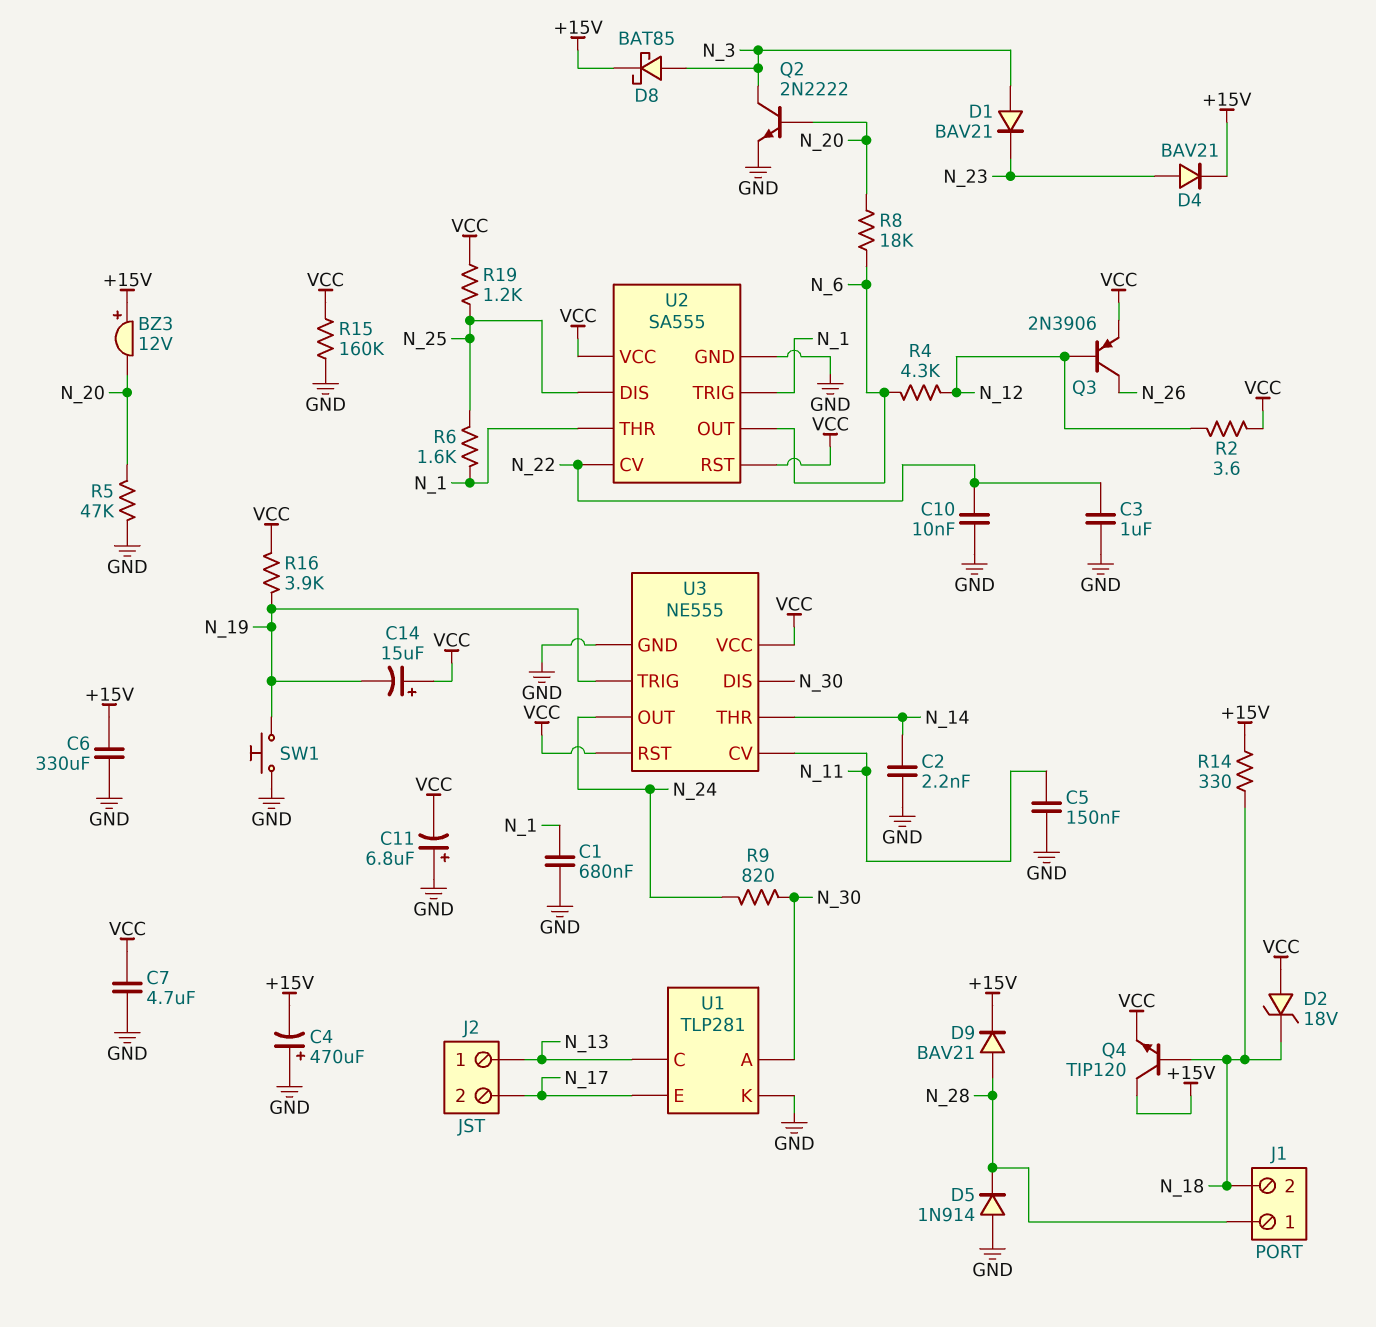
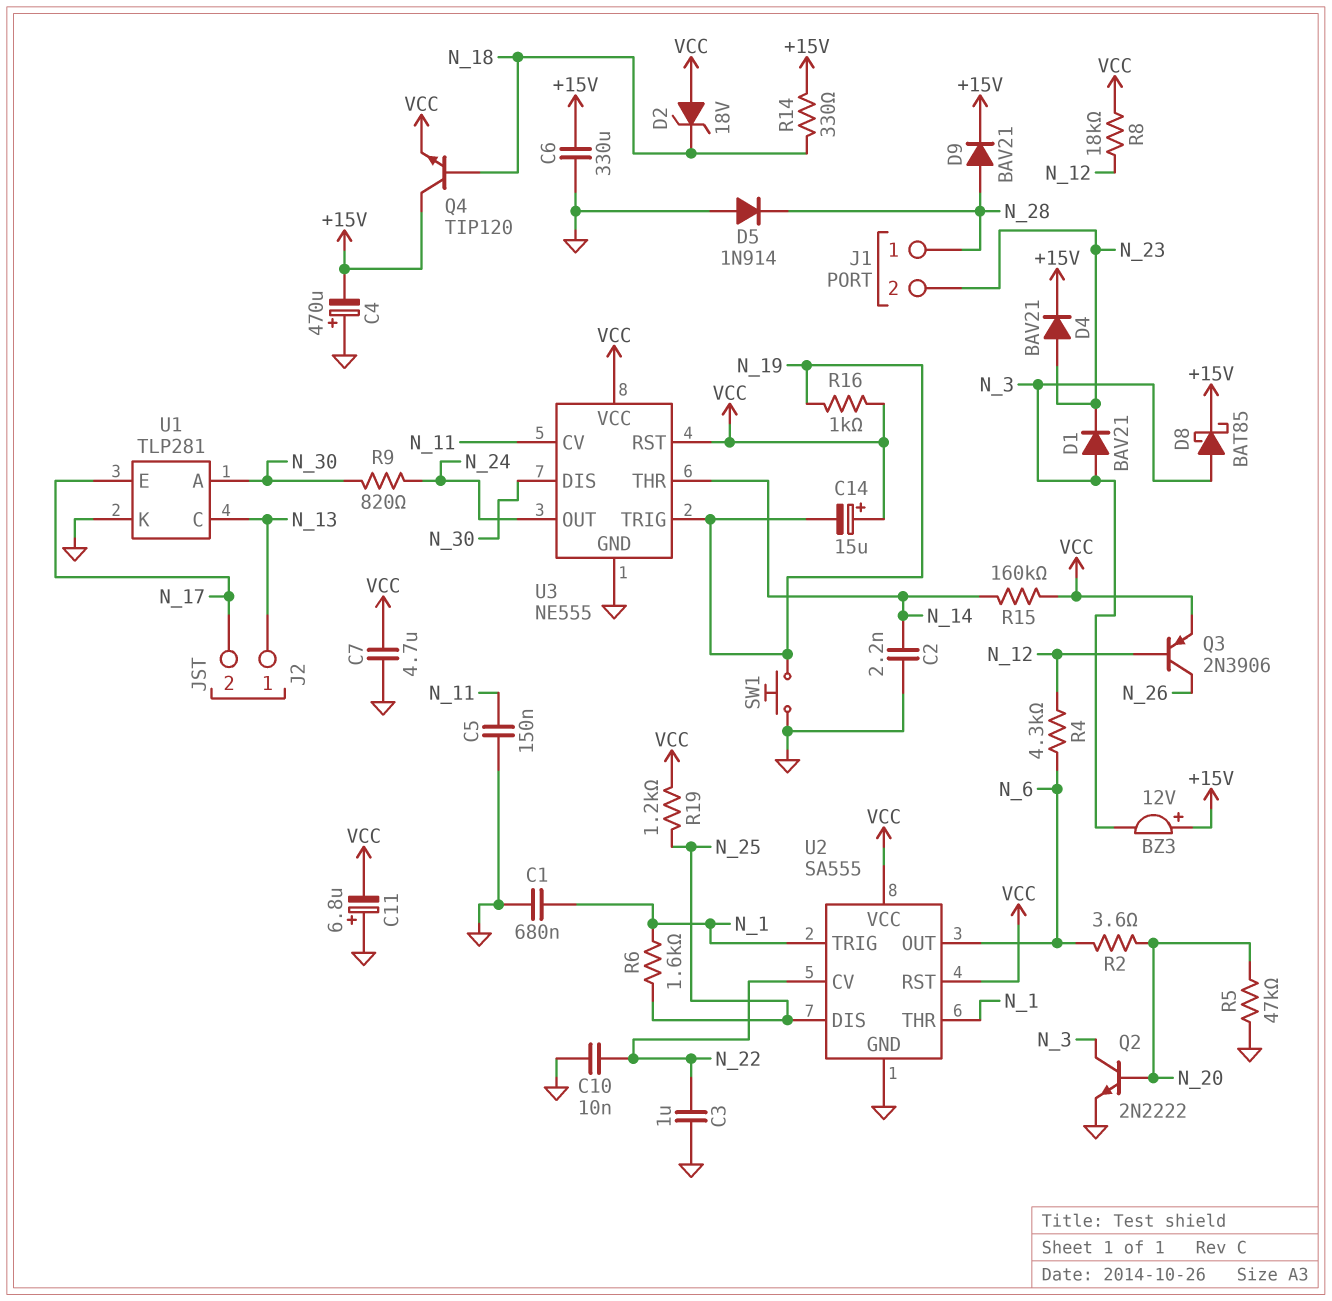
BZ3: buzzer 12V (plus +15V, minus N_20) -> buzzer 12V (plus +15V, minus N_3)
J1 pin 2: N_18 -> N_23
R2: 3.6 (N_12, VCC) -> 3.6 (N_6, N_20)
R8: 18k (N_6, N_20) -> 18k (N_12, VCC)
R15: 160k (GND, VCC) -> 160k (N_14, VCC)
R16: 3.9k (N_19, VCC) -> 1k (N_19, VCC)

